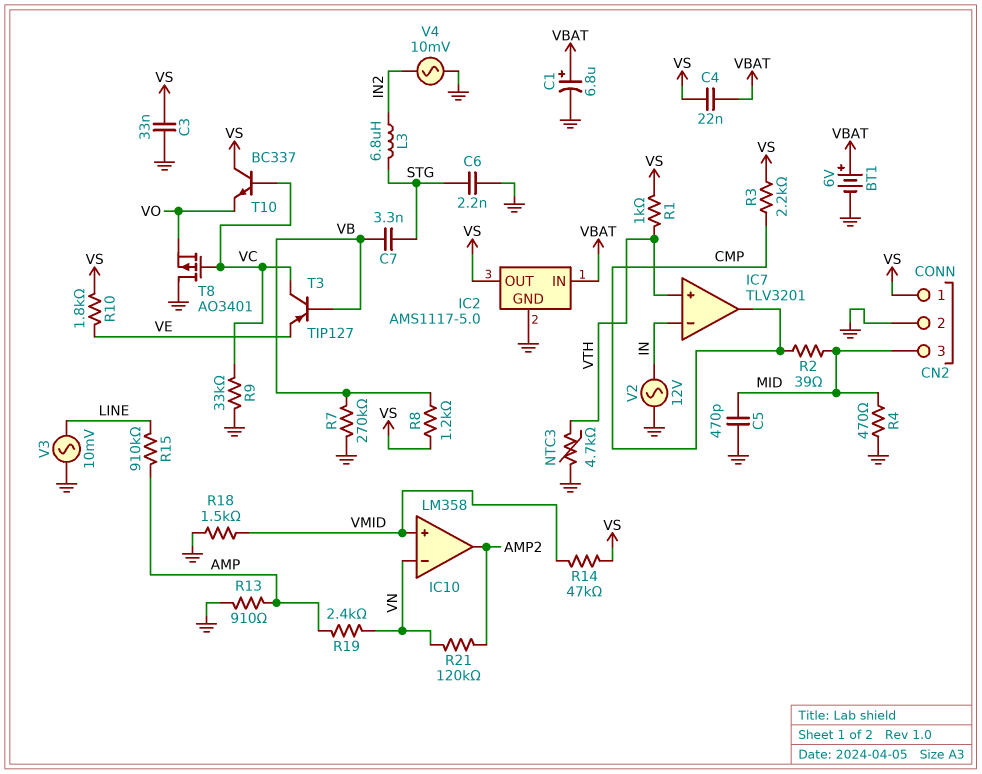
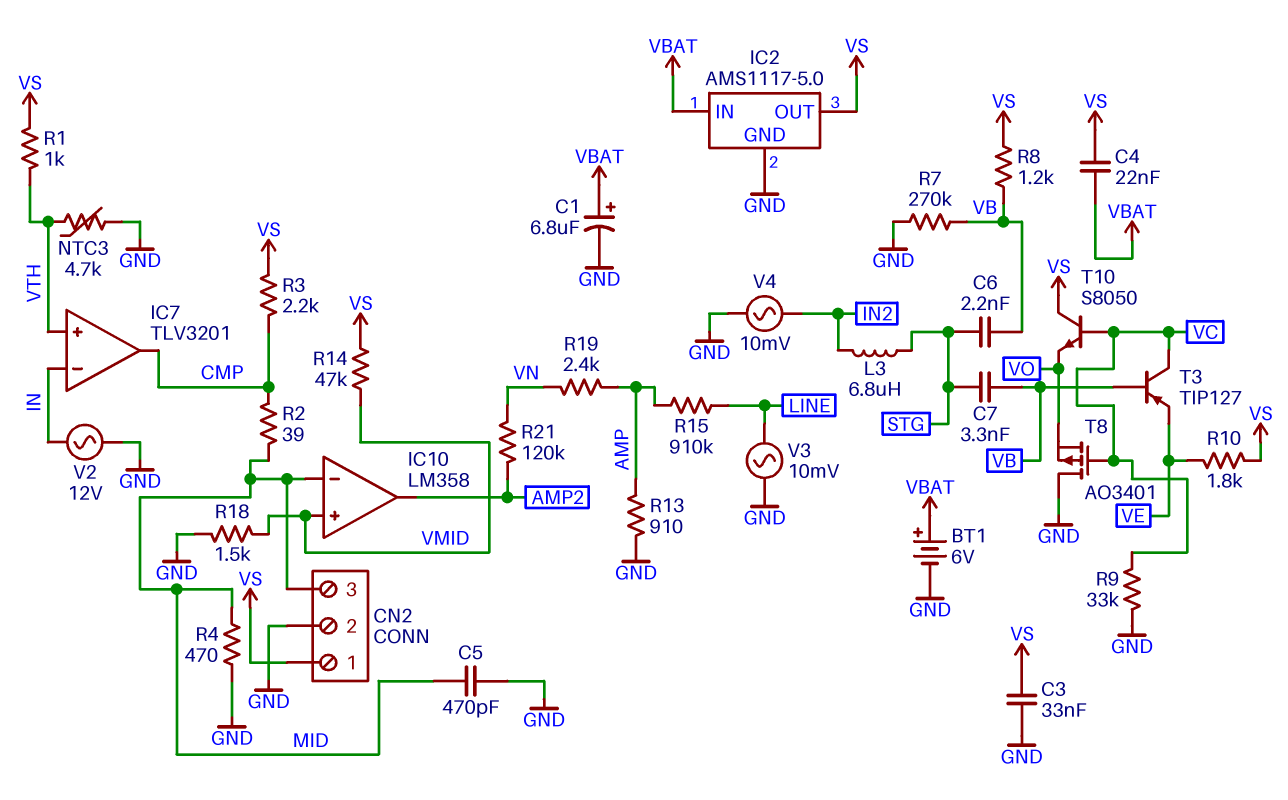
C6: 2.2nF (GND, STG) -> 2.2nF (STG, VB)
IC10 pin in-: VN -> MID
T10: NPN BC337 (B VC, C VS, E VO) -> NPN S8050 (B VC, C VS, E VO)

